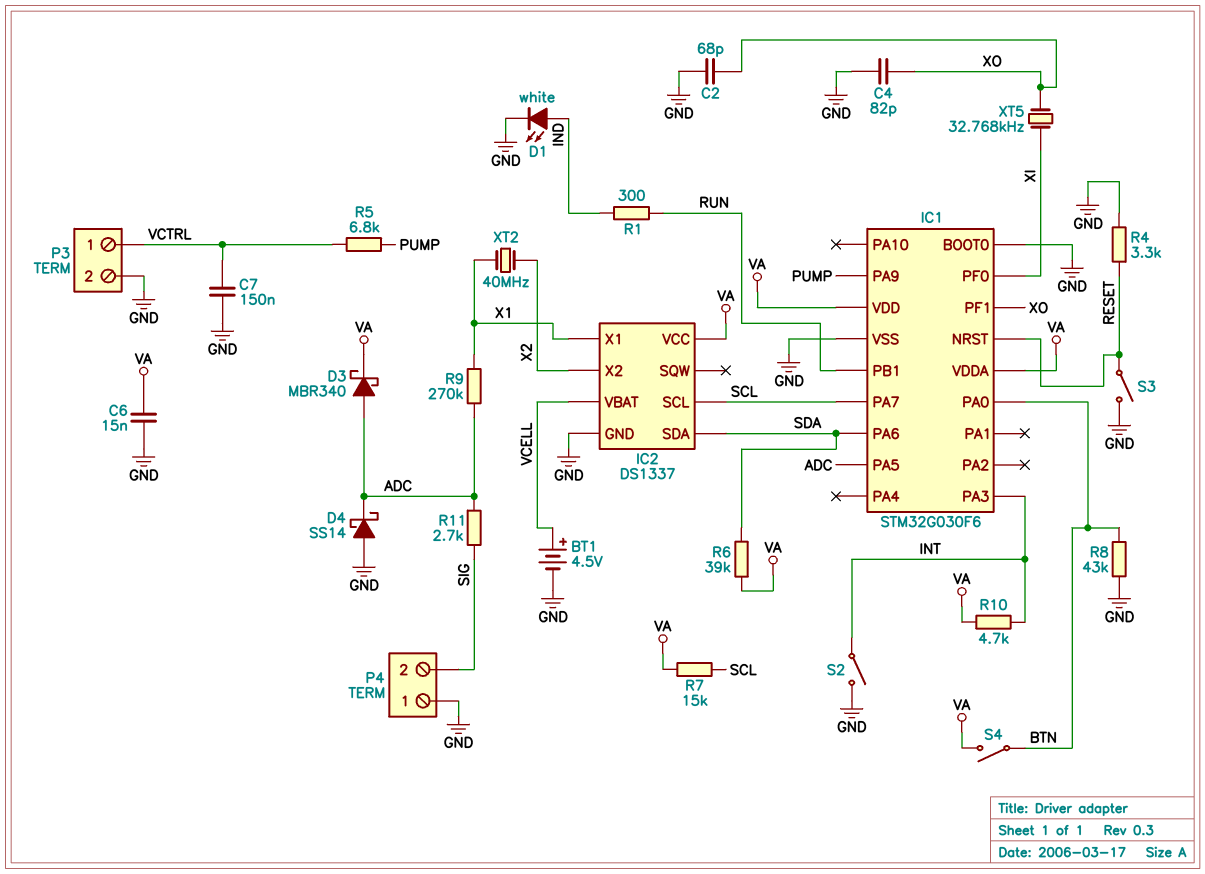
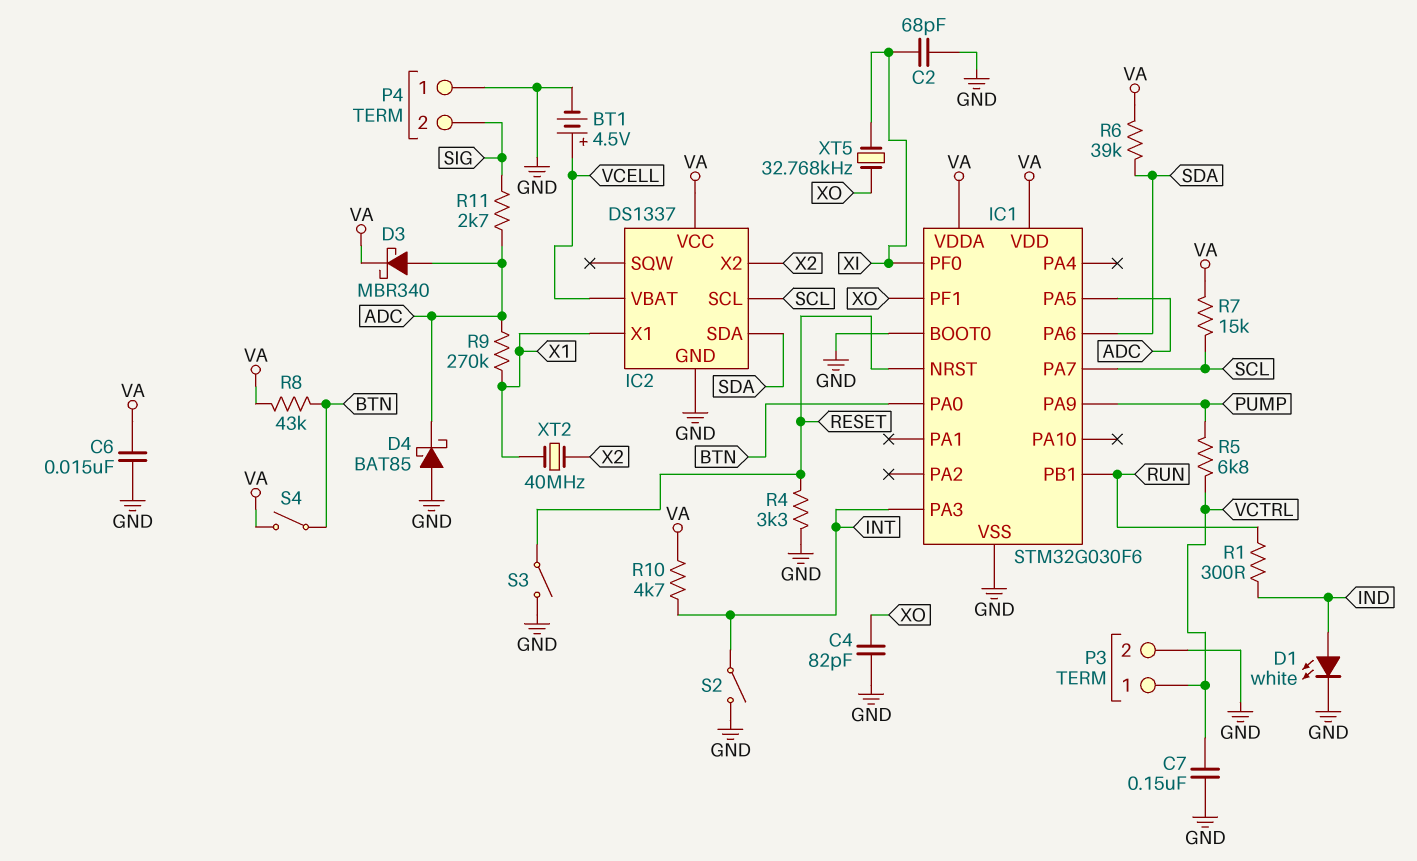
C2: 68pF (GND, XO) -> 68pF (GND, XI)
D4: schottky SS14 (A GND, K ADC) -> schottky BAT85 (A GND, K ADC)
R8: 43k (BTN, GND) -> 43k (BTN, VA)

